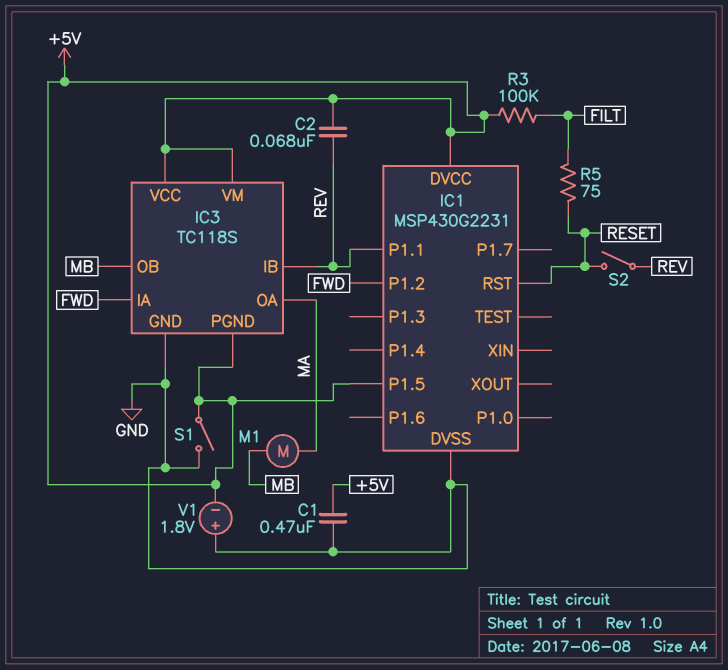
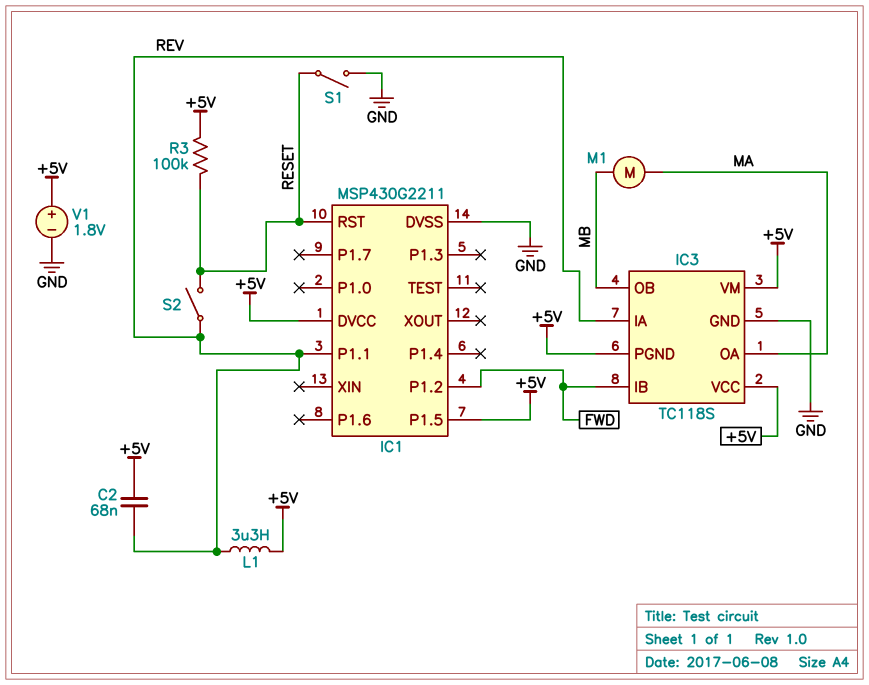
C1: 470nF (+5V, GND) -> none
IC1: MSP430G2231 -> MSP430G2211
IC3 pin IA: FWD -> REV
IC3 pin IB: REV -> FWD
L1: none -> 3.3uH (+5V, REV)
R3: 100k (+5V, FILT) -> 100k (+5V, RESET)
R5: 75 (FILT, RESET) -> none
S1: switch (+5V, GND) -> switch (GND, RESET)
V1: 1.8V (plus GND, minus +5V) -> 1.8V (plus +5V, minus GND)

